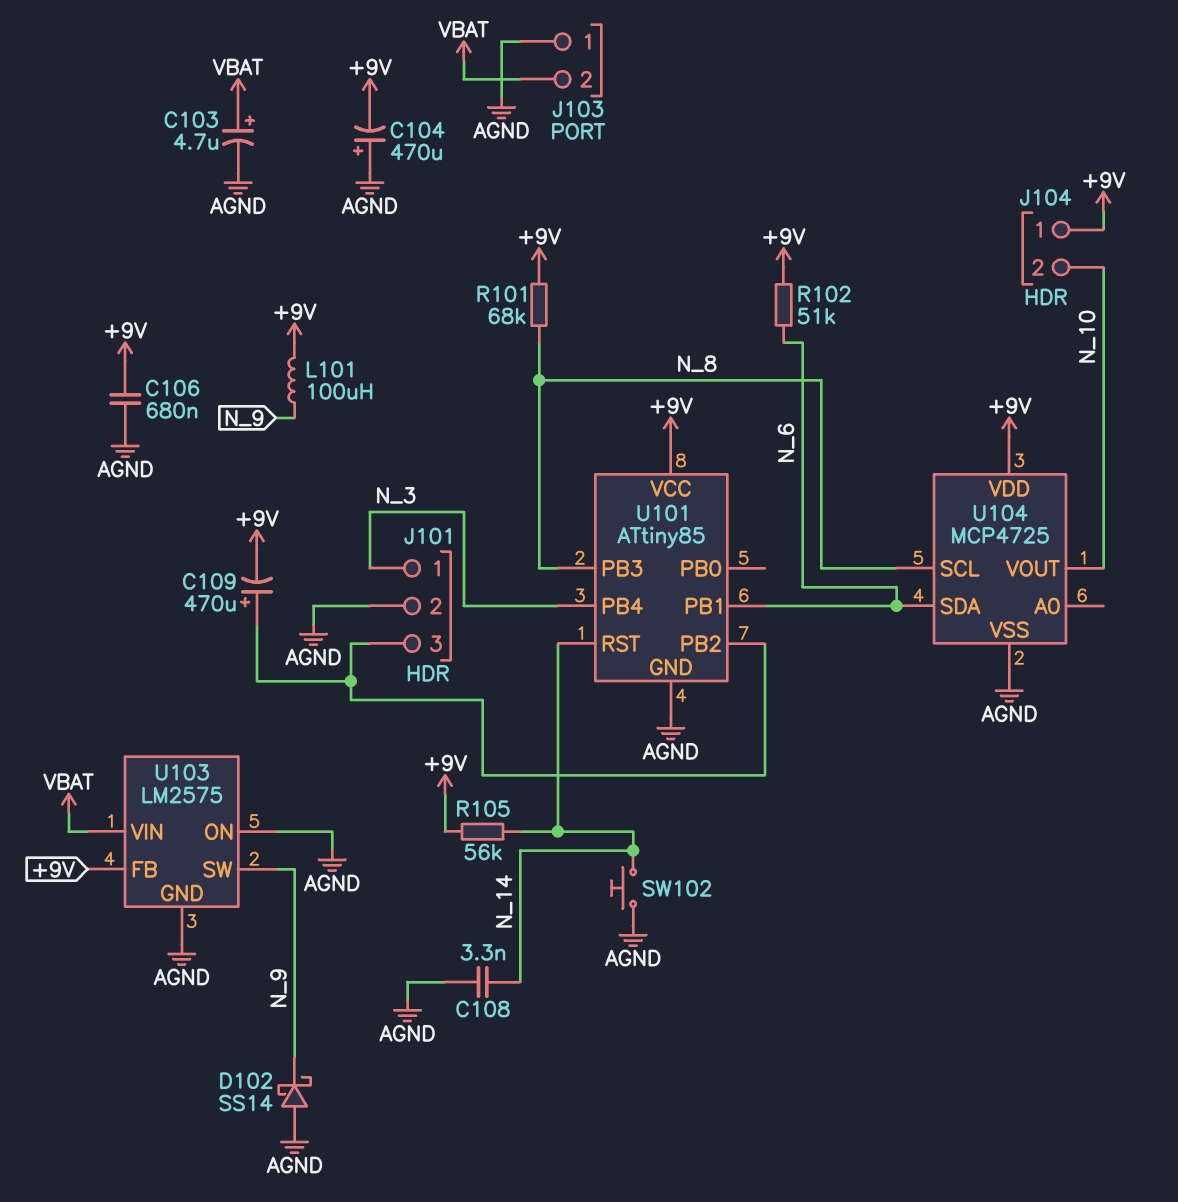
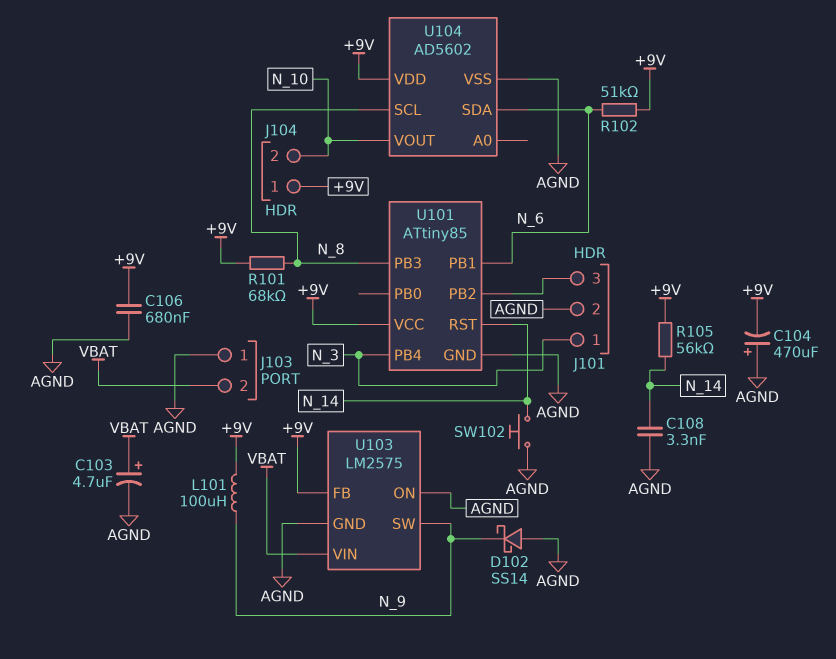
C109: 470uF (plus J101/3, minus +9V) -> none
U104: MCP4725 -> AD5602

